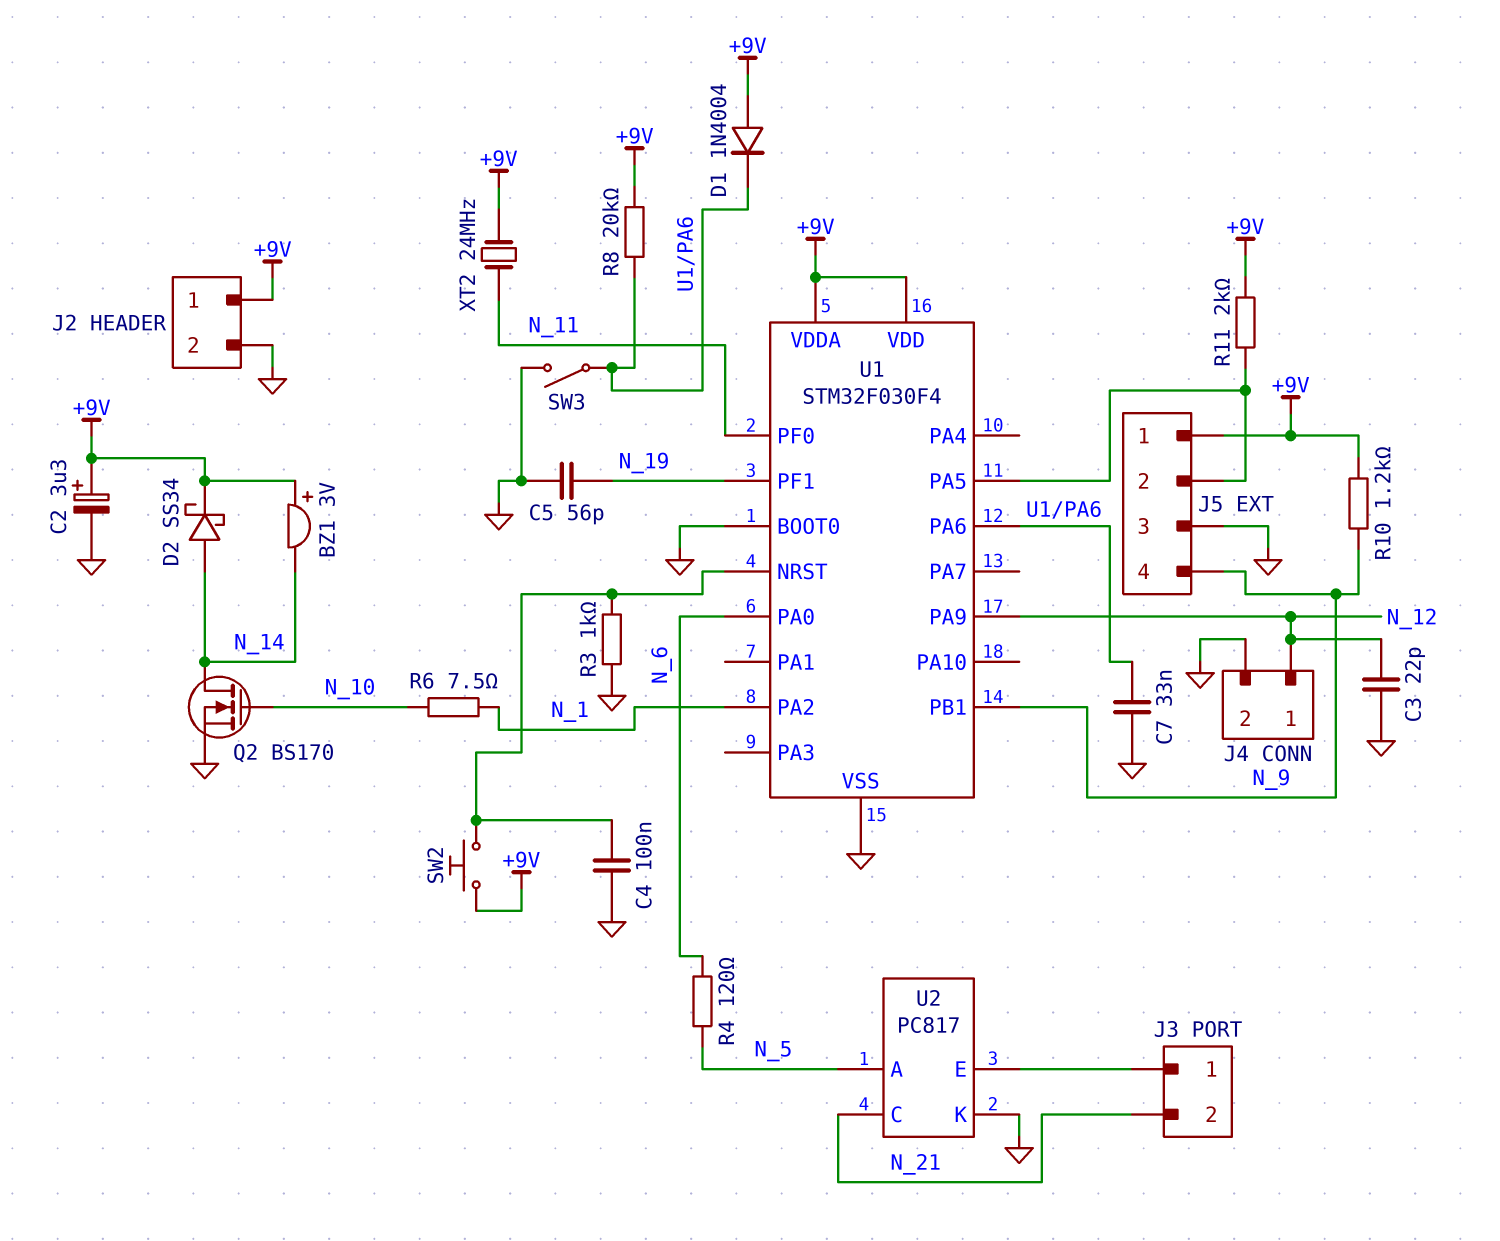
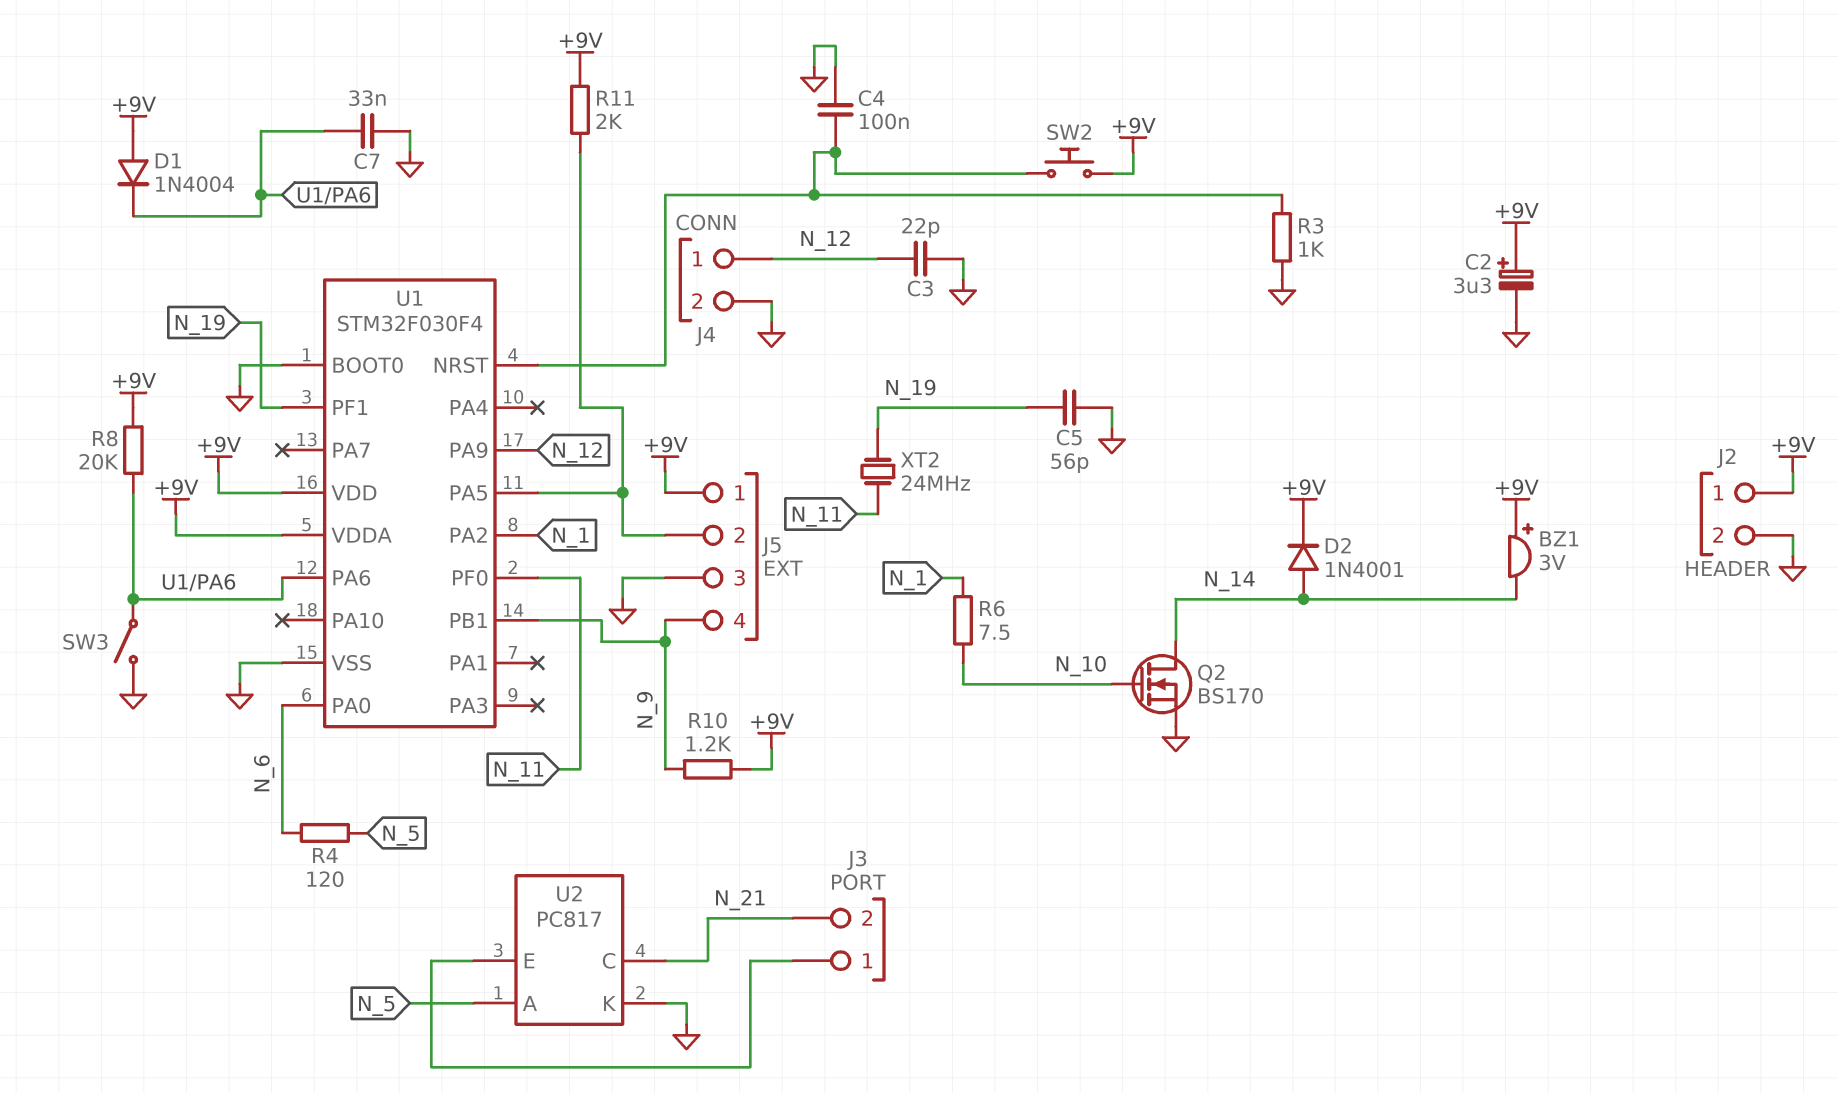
D2: schottky SS34 (A N_14, K +9V) -> diode 1N4001 (A N_14, K +9V)
XT2: 24MHz (+9V, N_11) -> 24MHz (N_11, N_19)

